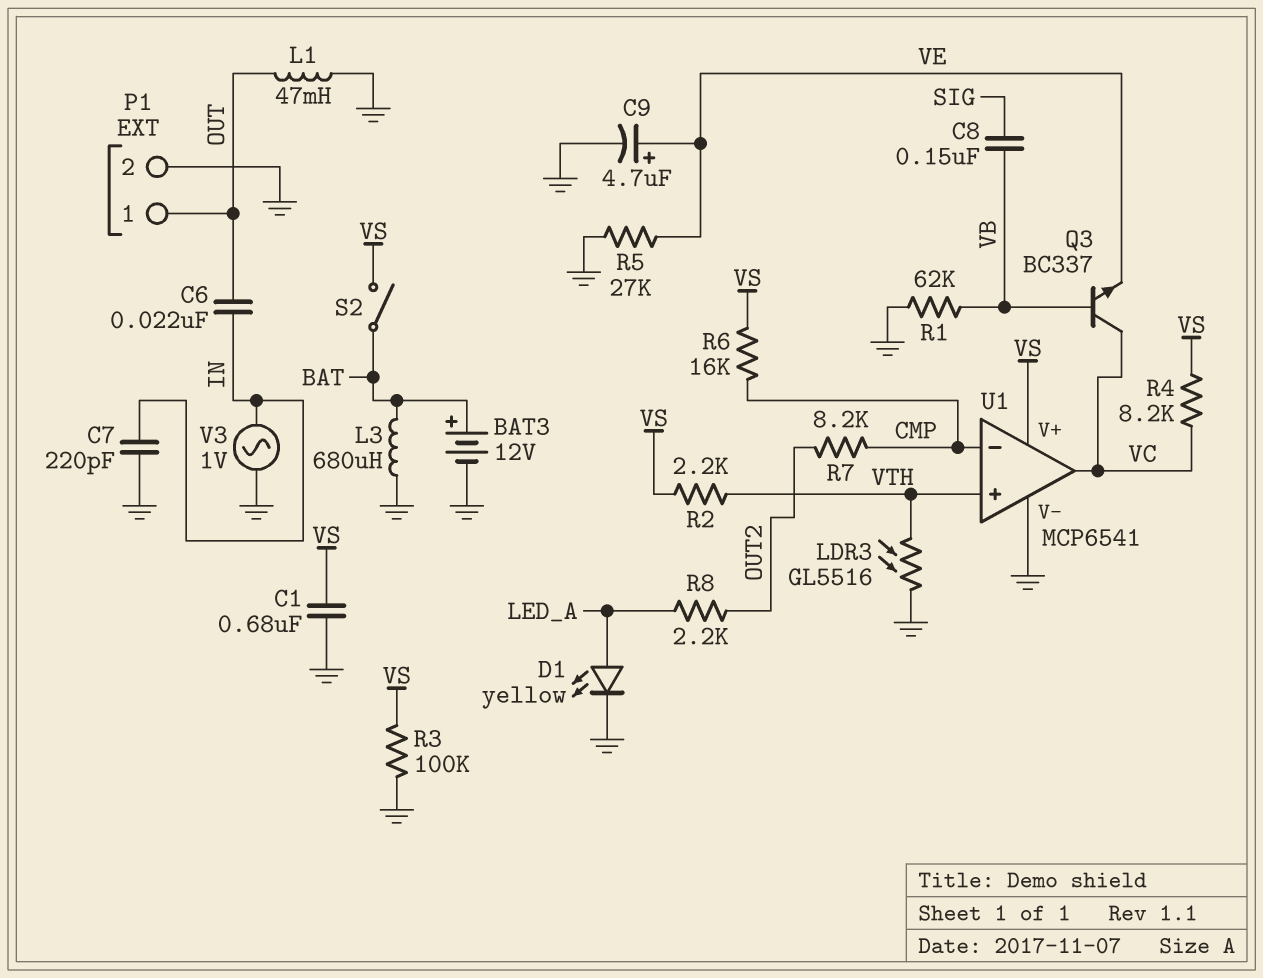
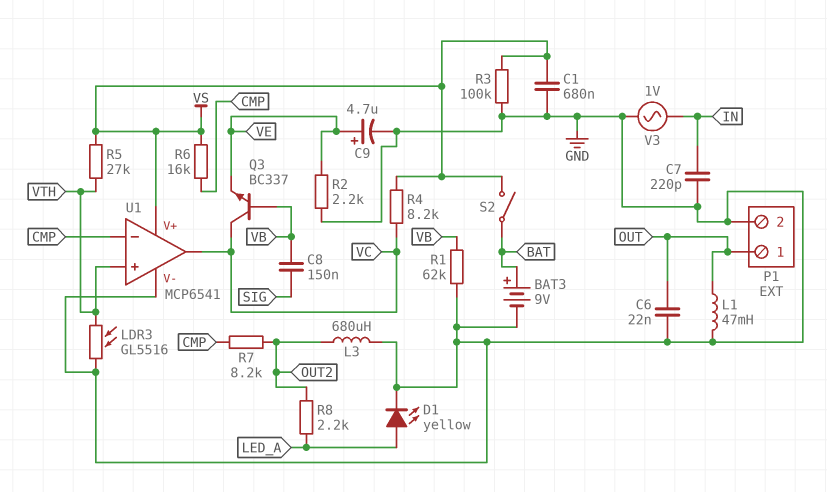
BAT3: 12V (plus BAT, minus GND) -> 9V (plus BAT, minus GND)
C6: 22nF (IN, OUT) -> 22nF (GND, OUT)
L3: 680uH (BAT, GND) -> 680uH (GND, OUT2)
R2: 2.2k (VS, VTH) -> 2.2k (GND, VE)
R5: 27k (GND, VE) -> 27k (VS, VTH)

